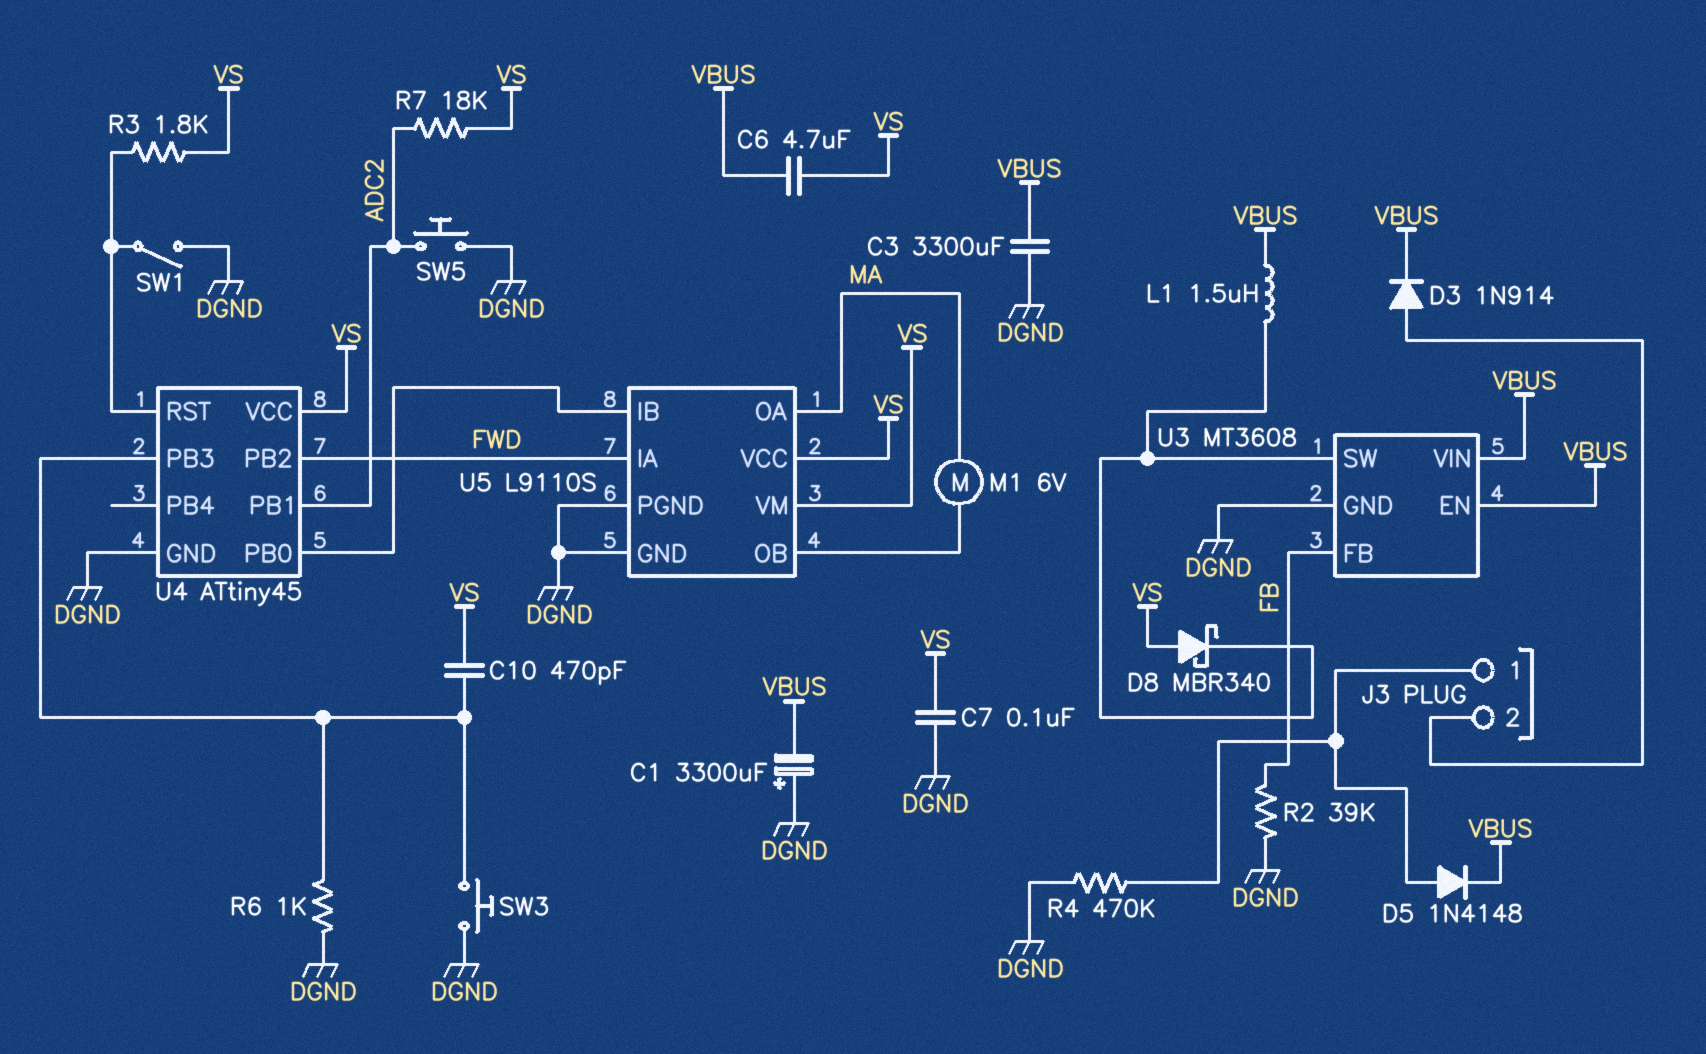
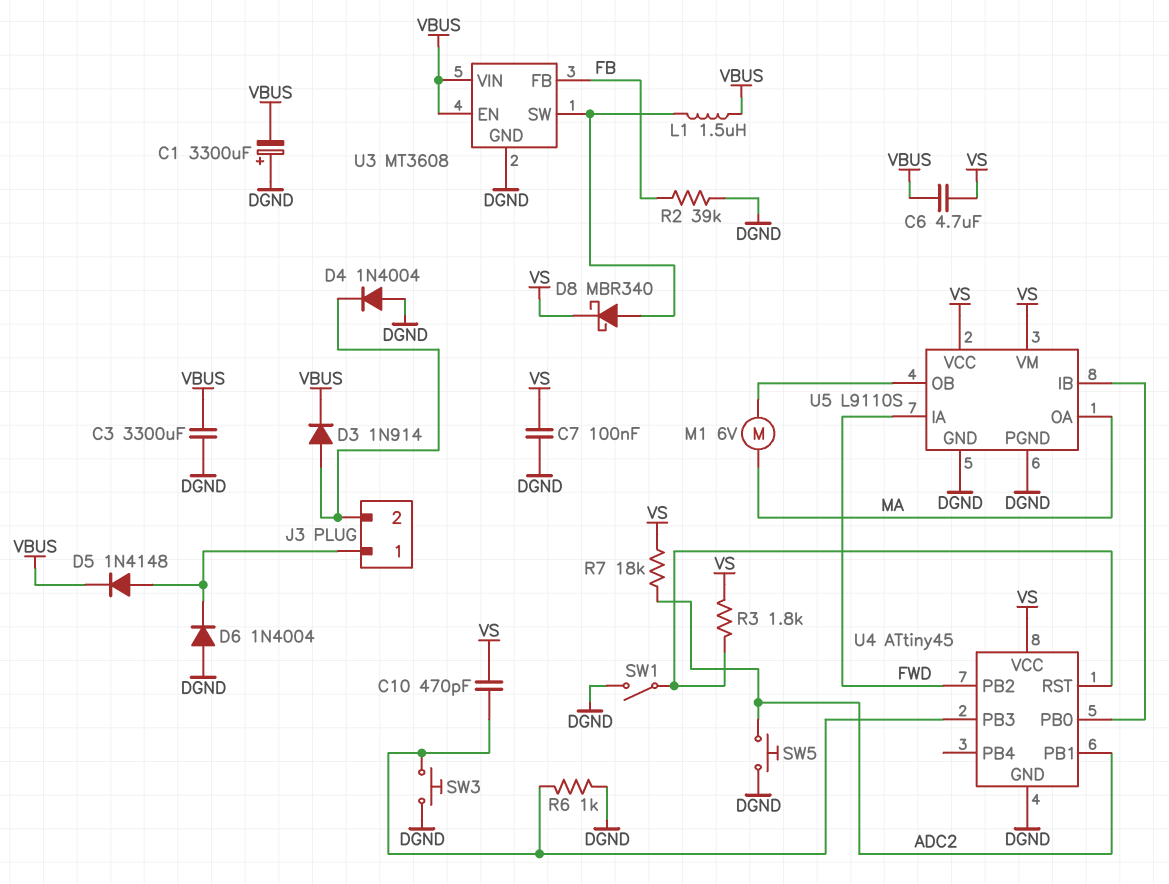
D4: none -> diode 1N4004 (A DGND, K J3/2)
D6: none -> diode 1N4004 (A DGND, K J3/1)
D8: schottky MBR340 (A VS, K U3/SW) -> schottky MBR340 (A U3/SW, K VS)
R4: 470k (DGND, J3/1) -> none

